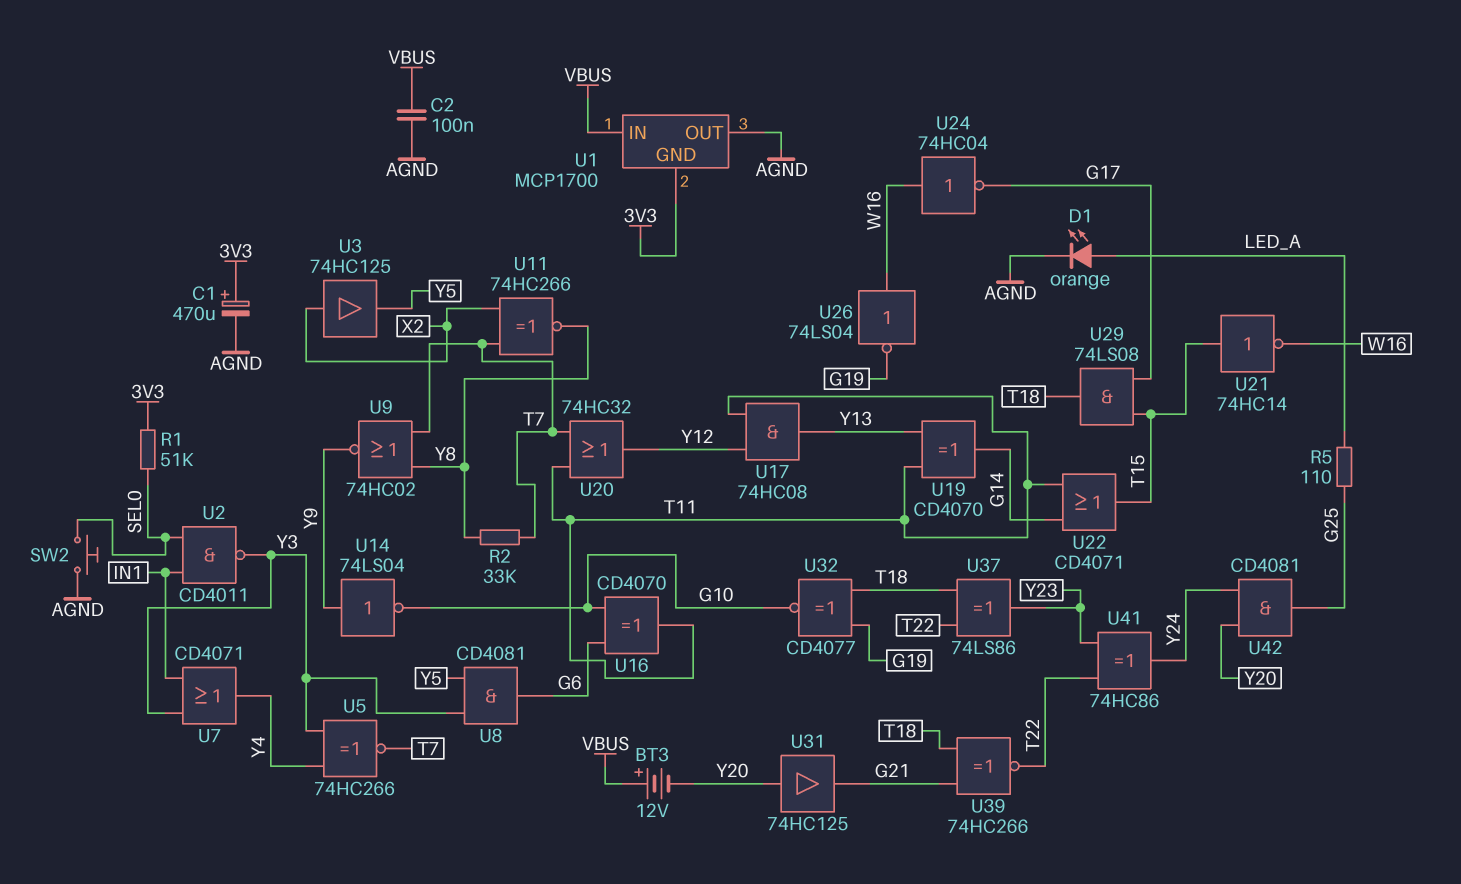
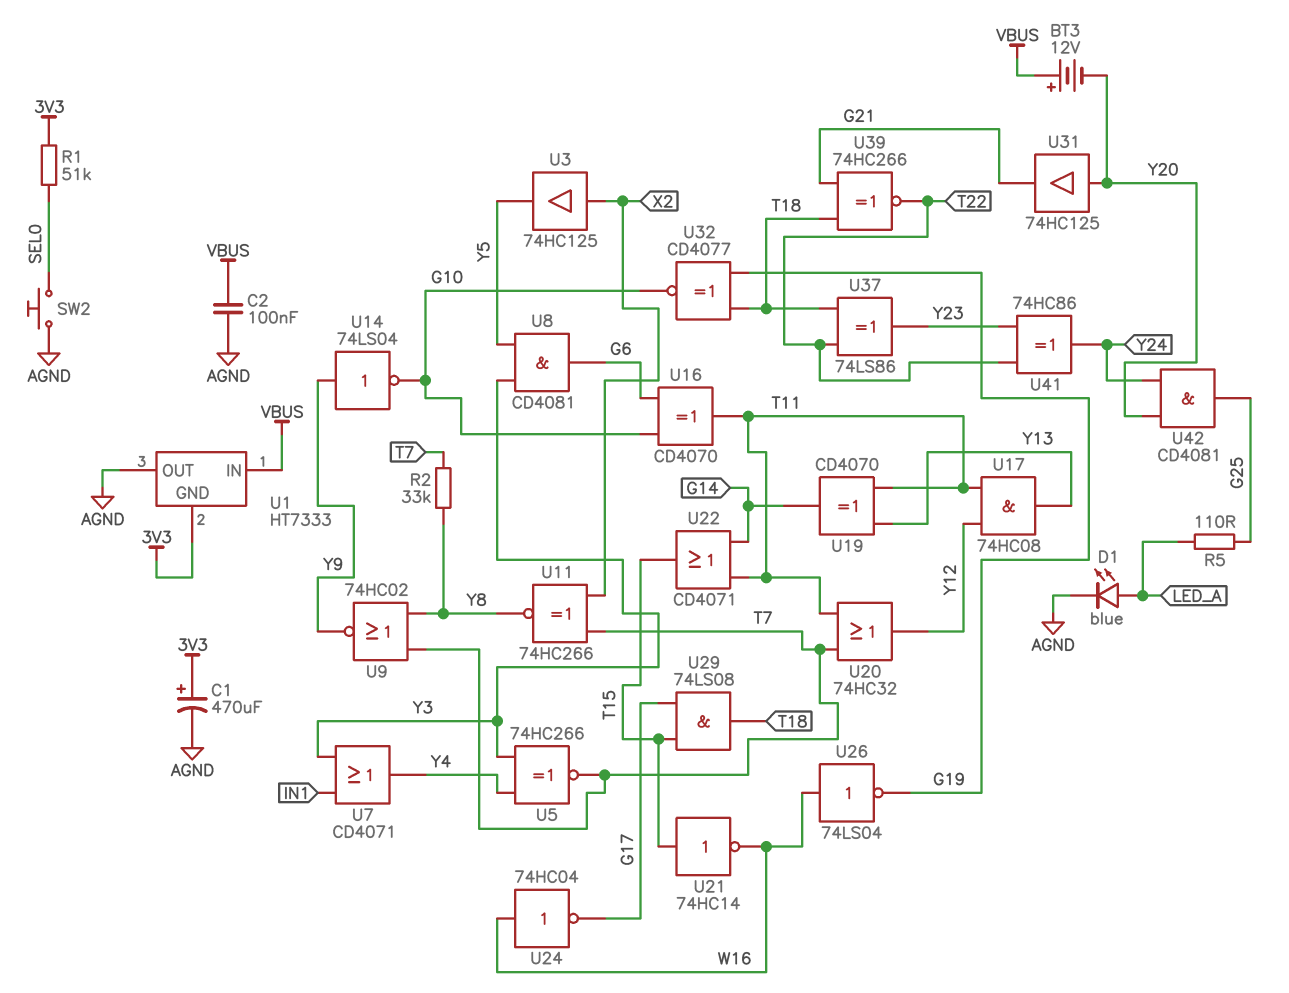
D1: LED orange (A LED_A, K AGND) -> LED blue (A LED_A, K AGND)
U1: MCP1700 -> HT7333
U2: NAND CD4011 (in IN1, in SEL0, out Y3) -> none

